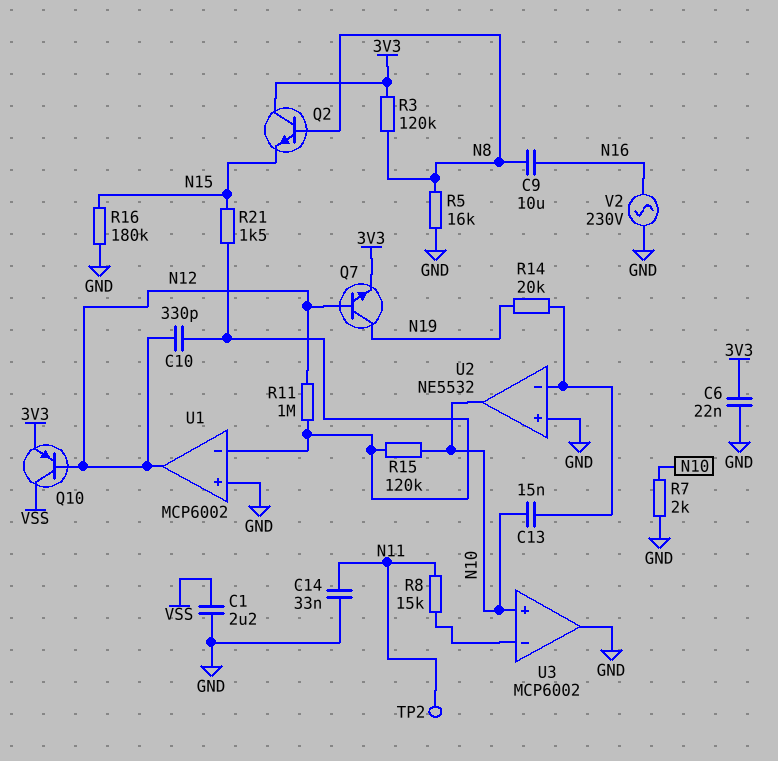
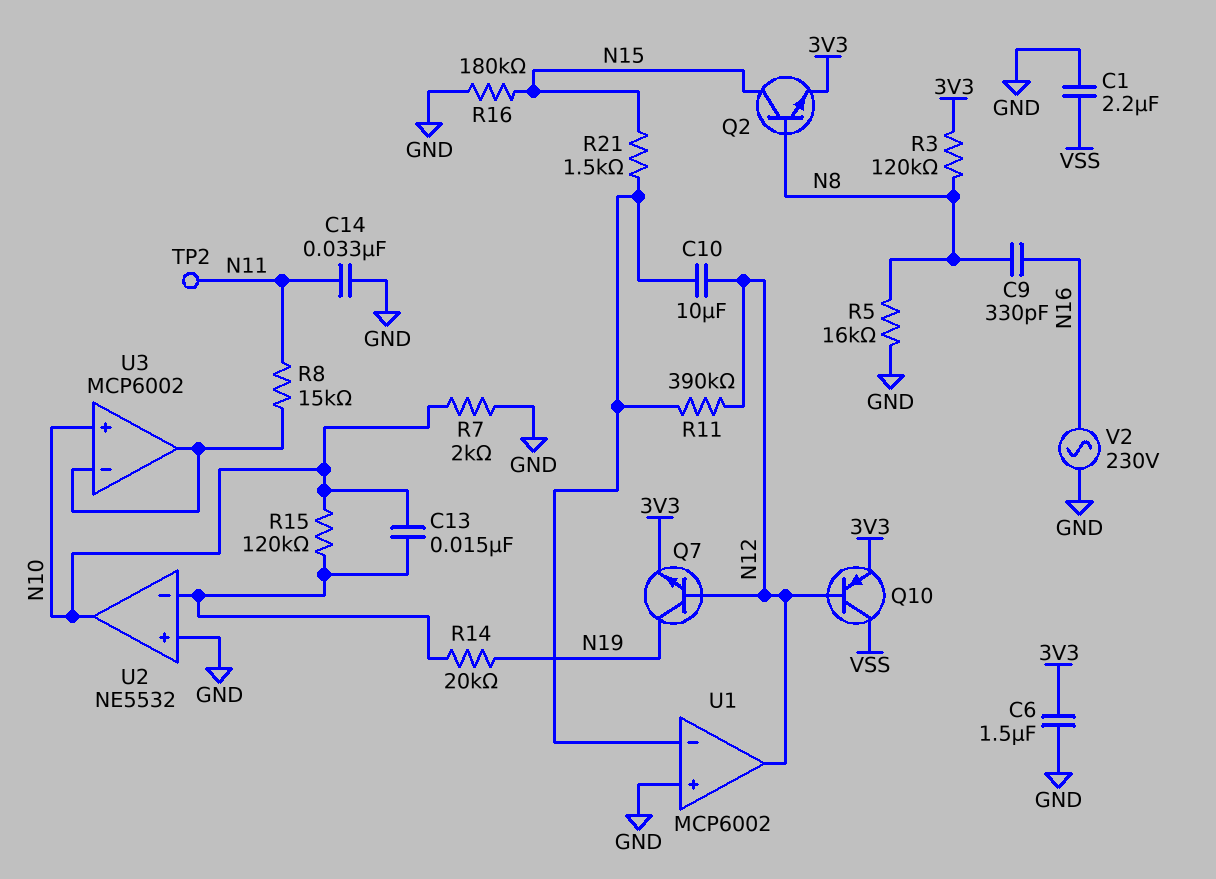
C6: 22nF (3V3, GND) -> 1.5uF (3V3, GND)
C9: 10uF (N8, N16) -> 330pF (N8, N16)
C10: 330pF (N12, U1/in-) -> 10uF (N12, U1/in-)
Q2: NPN (B N8, C 3V3, E N15) -> NPN (B N8, C N15, E 3V3)
R11: 1M (N12, U1/in-) -> 390k (N12, U1/in-)
R15: 120k (N10, U1/in-) -> 120k (N10, U2/in-)
U3 pin out: GND -> U3/in-

